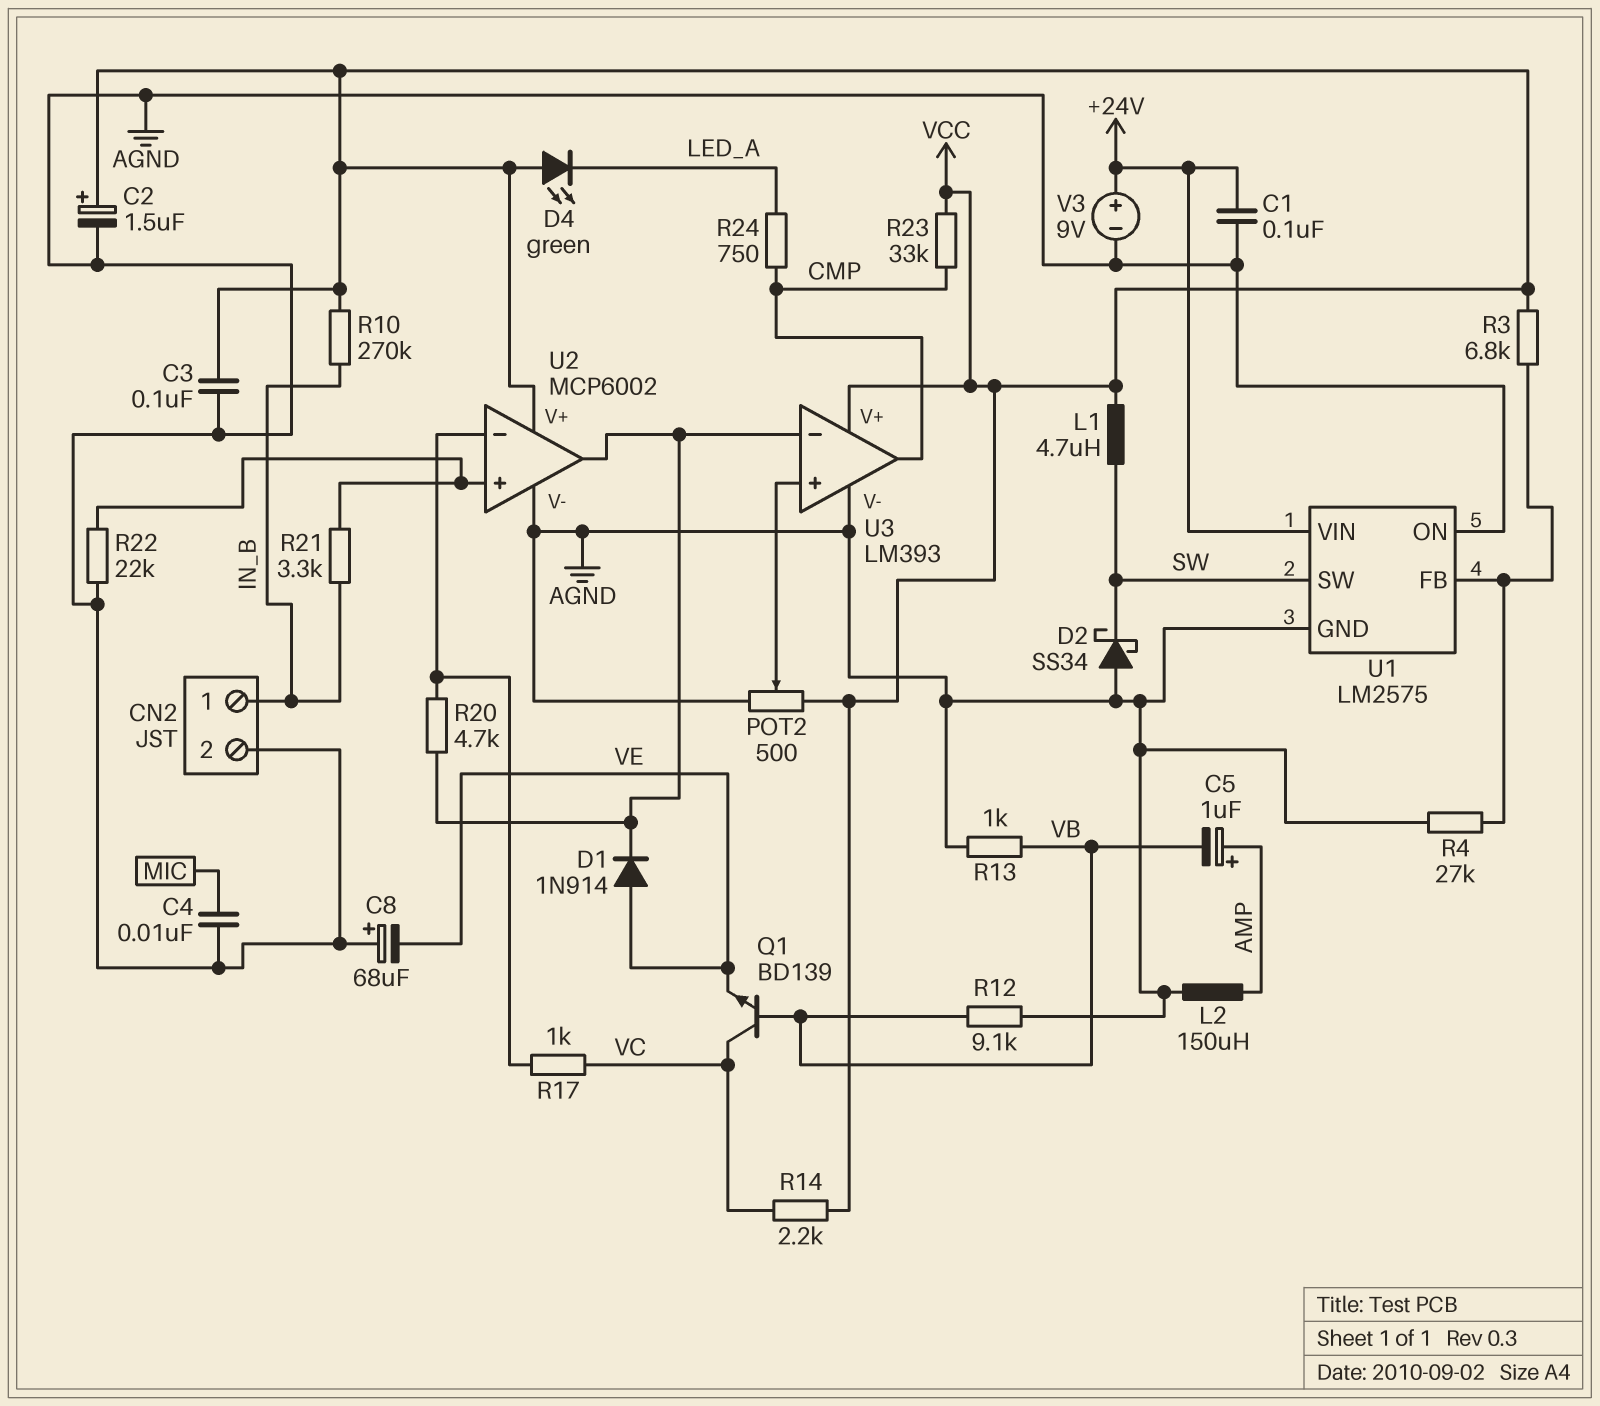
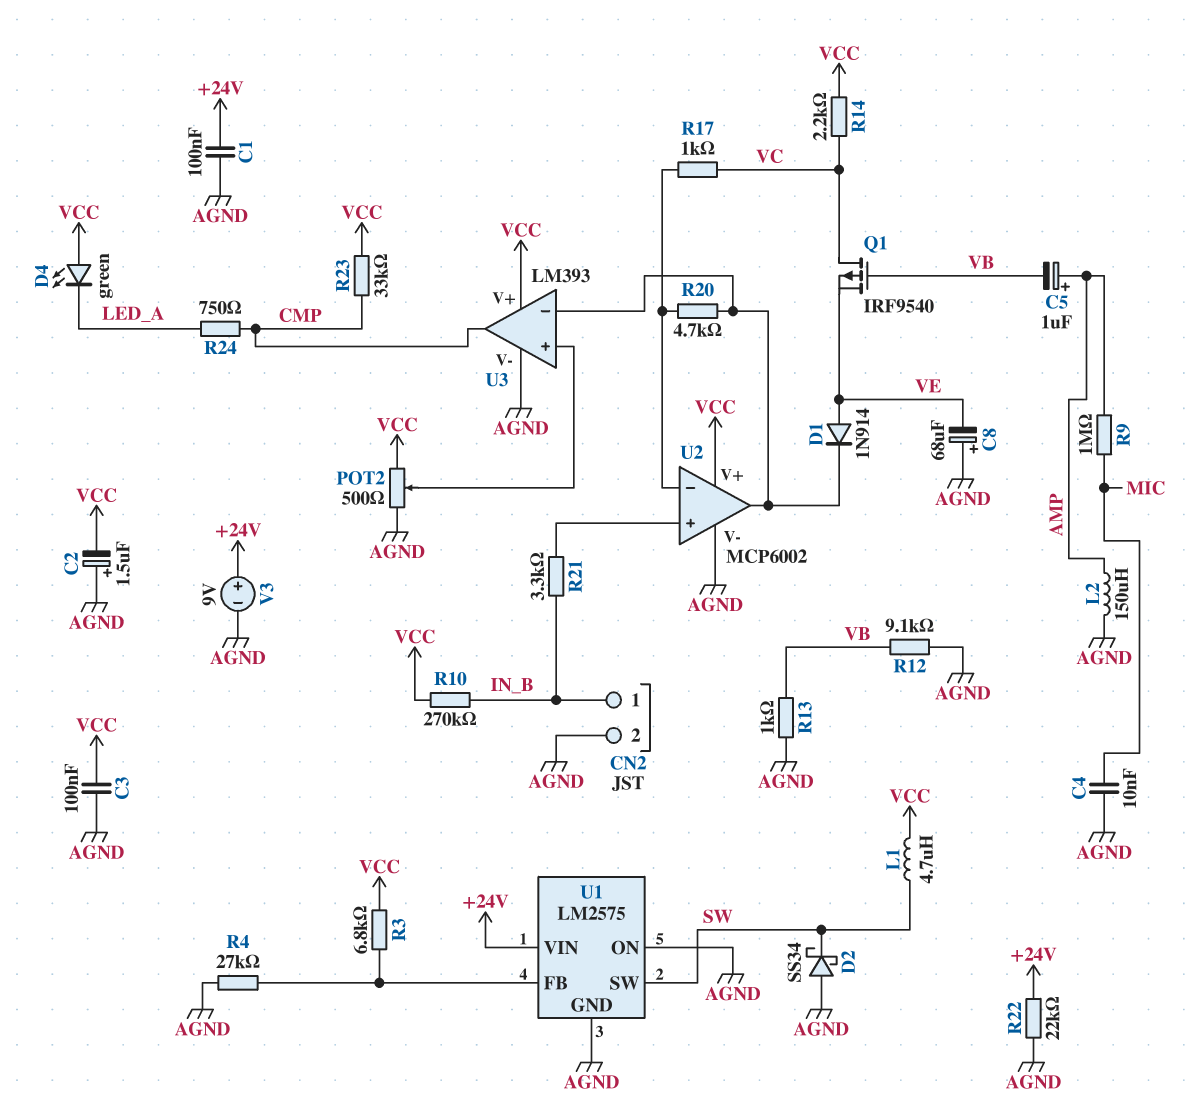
C2: 1.5uF (plus VCC, minus AGND) -> 1.5uF (plus AGND, minus VCC)
Q1: NPN BD139 (B VB, C VC, E VE) -> PMOS IRF9540 (G VB, D VC, S VE)
R9: none -> 1M (AMP, MIC)
R22: 22k (AGND, U2/in+) -> 22k (+24V, AGND)

